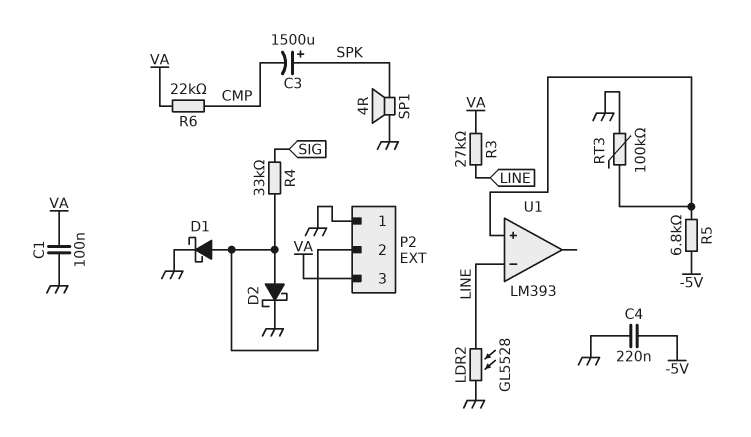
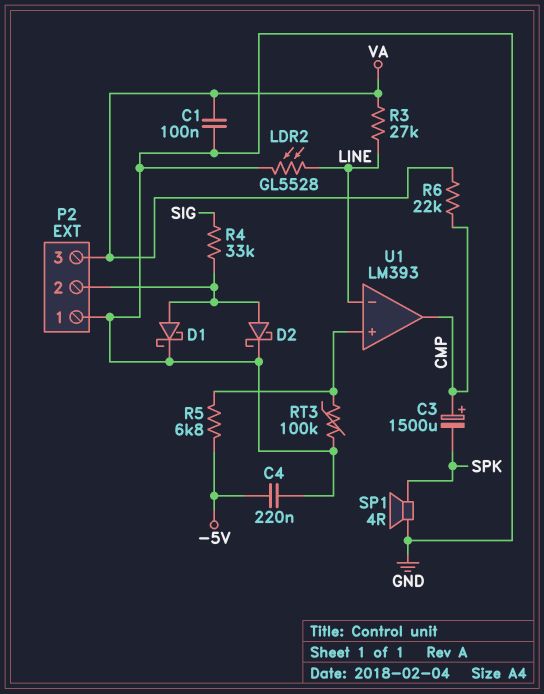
C3: 1500uF (plus SPK, minus CMP) -> 1500uF (plus CMP, minus SPK)
U1 pin out: none -> CMP

